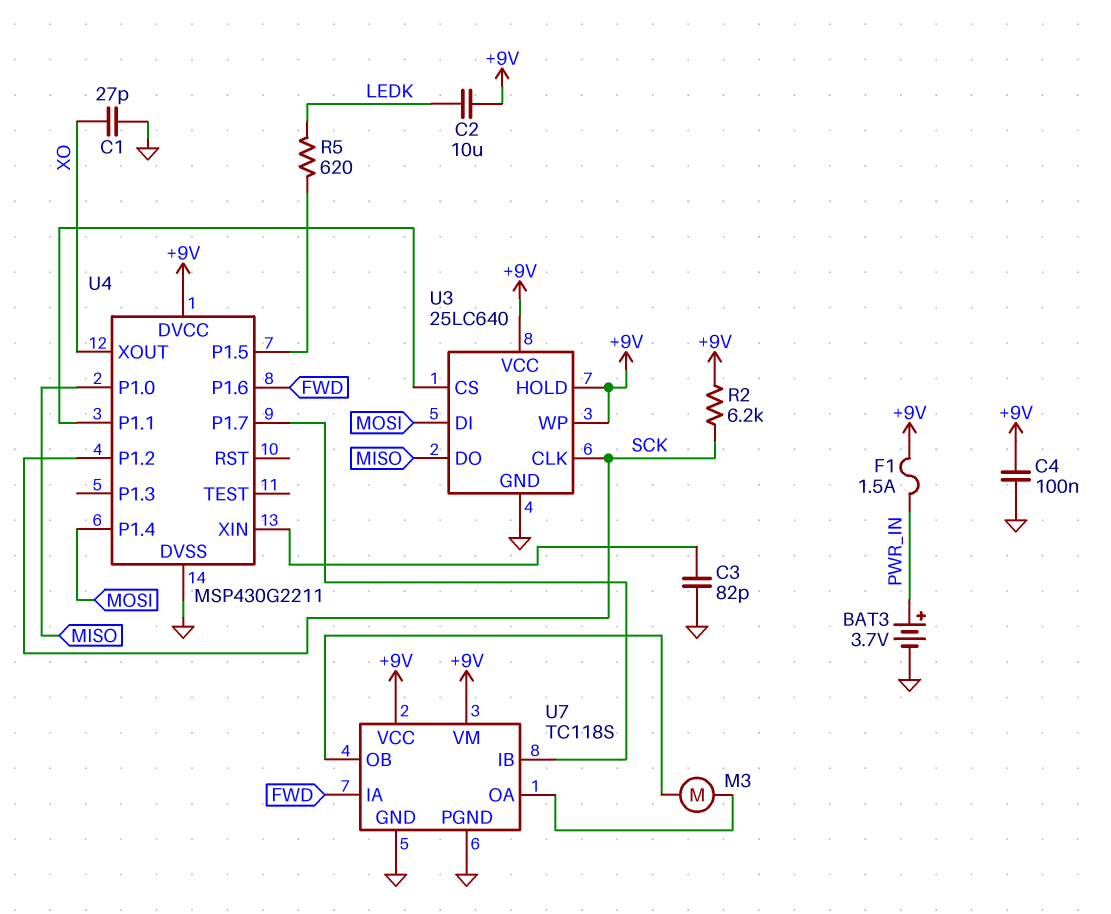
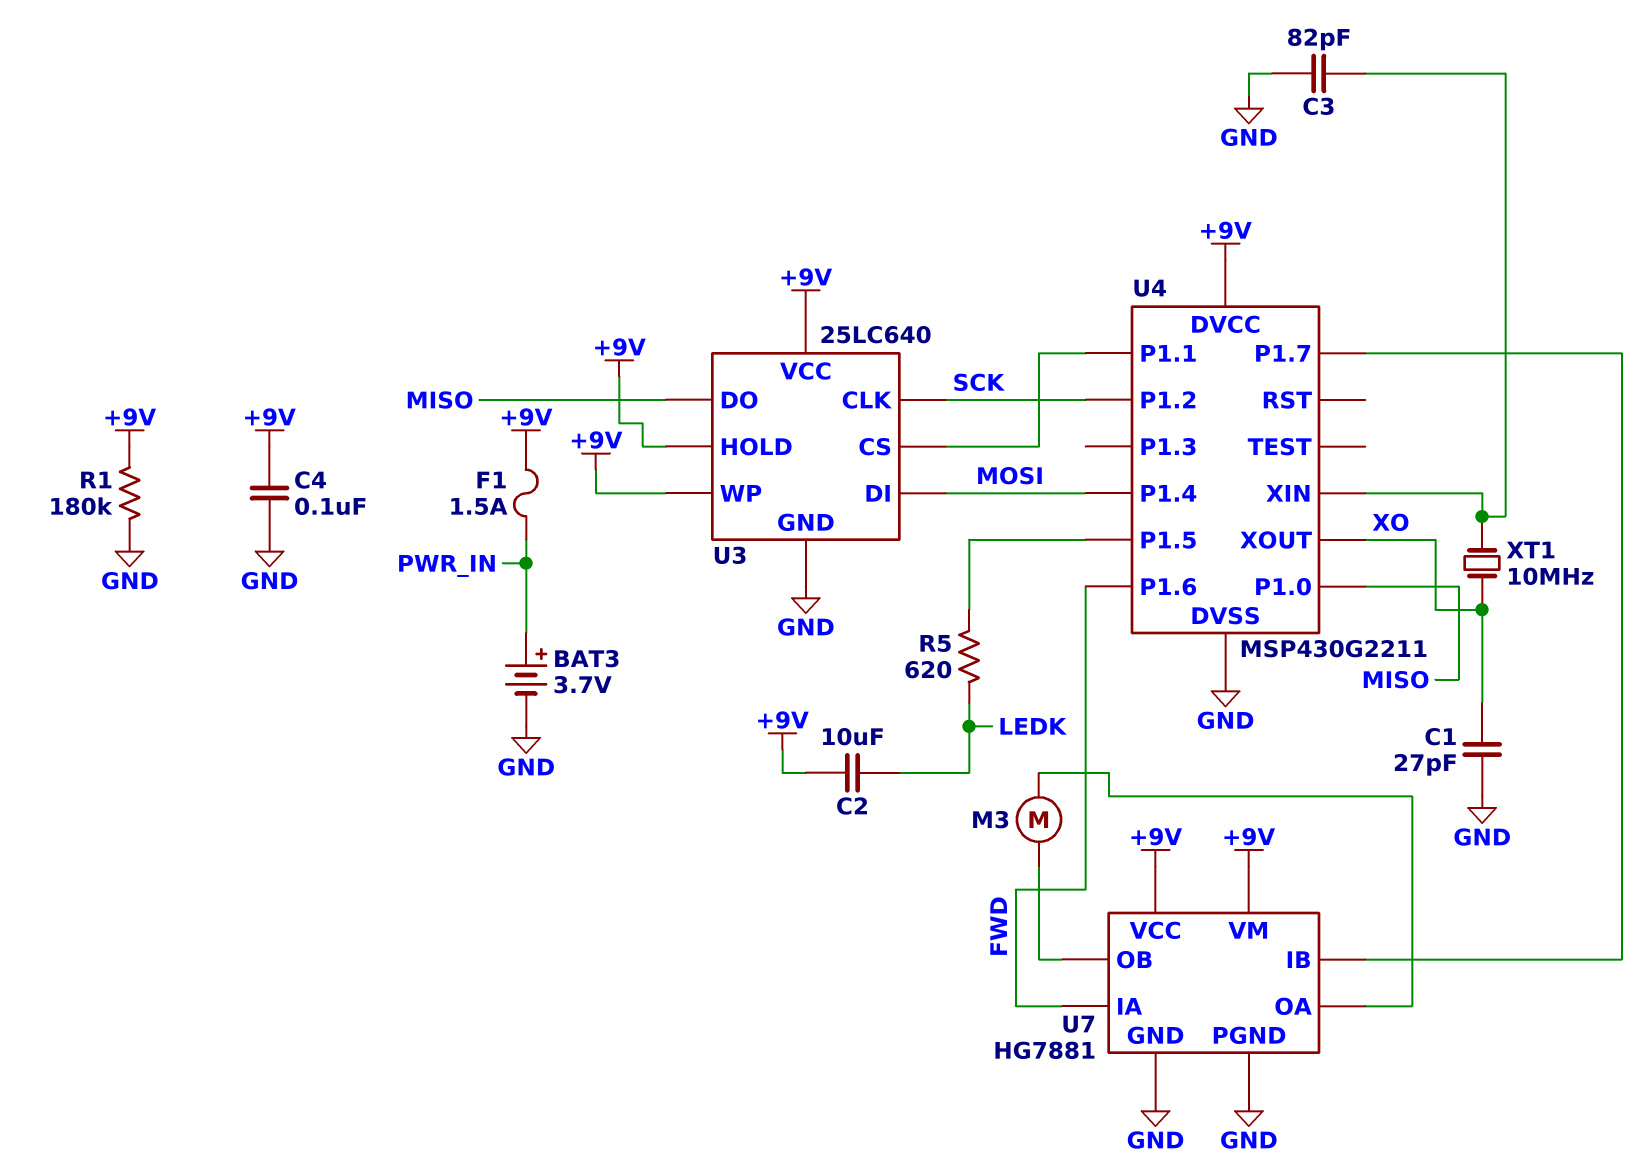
R1: none -> 180k (+9V, GND)
R2: 6.2k (+9V, SCK) -> none
U7: TC118S -> HG7881
XT1: none -> 10MHz (U4/XIN, XO)

